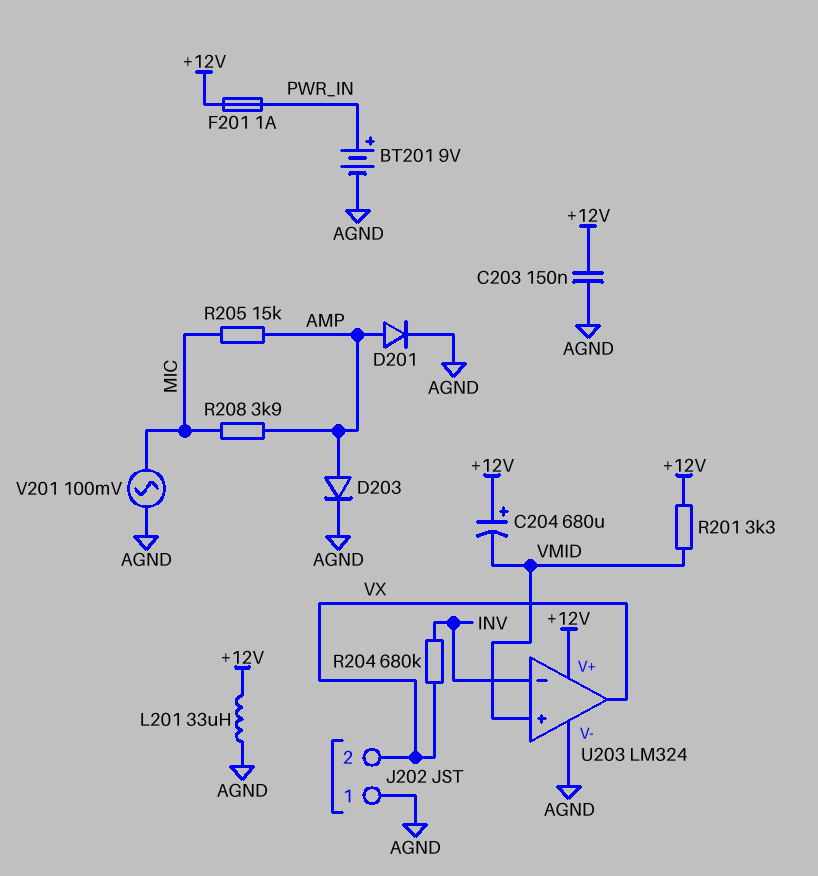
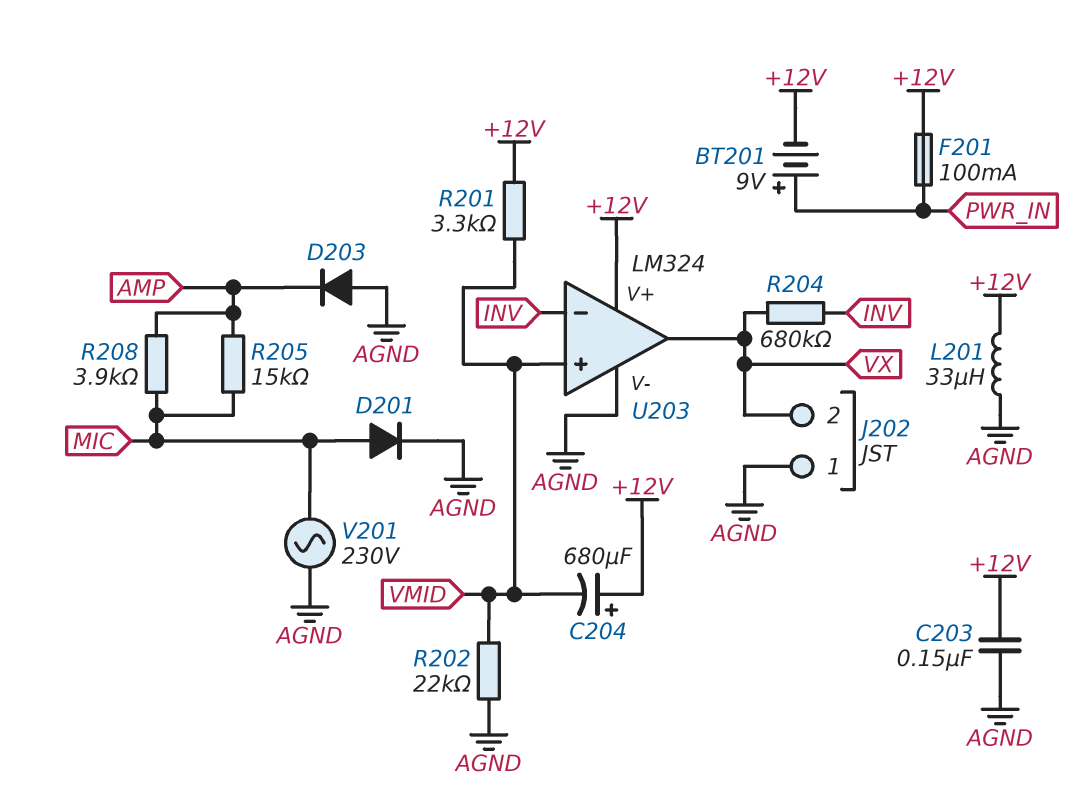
BT201: 9V (plus PWR_IN, minus AGND) -> 9V (plus PWR_IN, minus +12V)
D201: diode (A AMP, K AGND) -> diode (A MIC, K AGND)
D203: diode (A AMP, K AGND) -> diode (A AGND, K AMP)
F201: 1A (+12V, PWR_IN) -> 100mA (+12V, PWR_IN)
R202: none -> 22k (AGND, VMID)
V201: AC 100mV (AGND, MIC) -> AC 230V (AGND, MIC)

